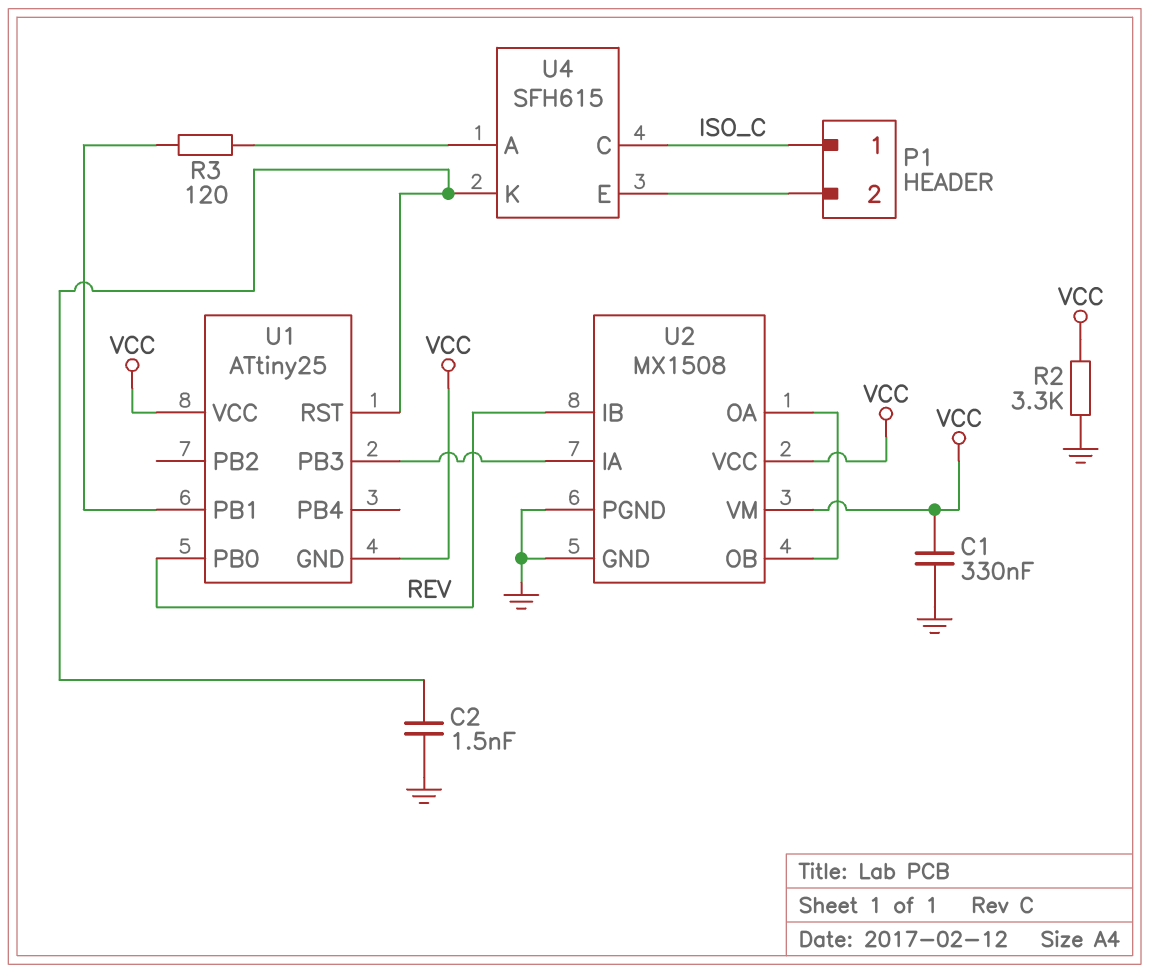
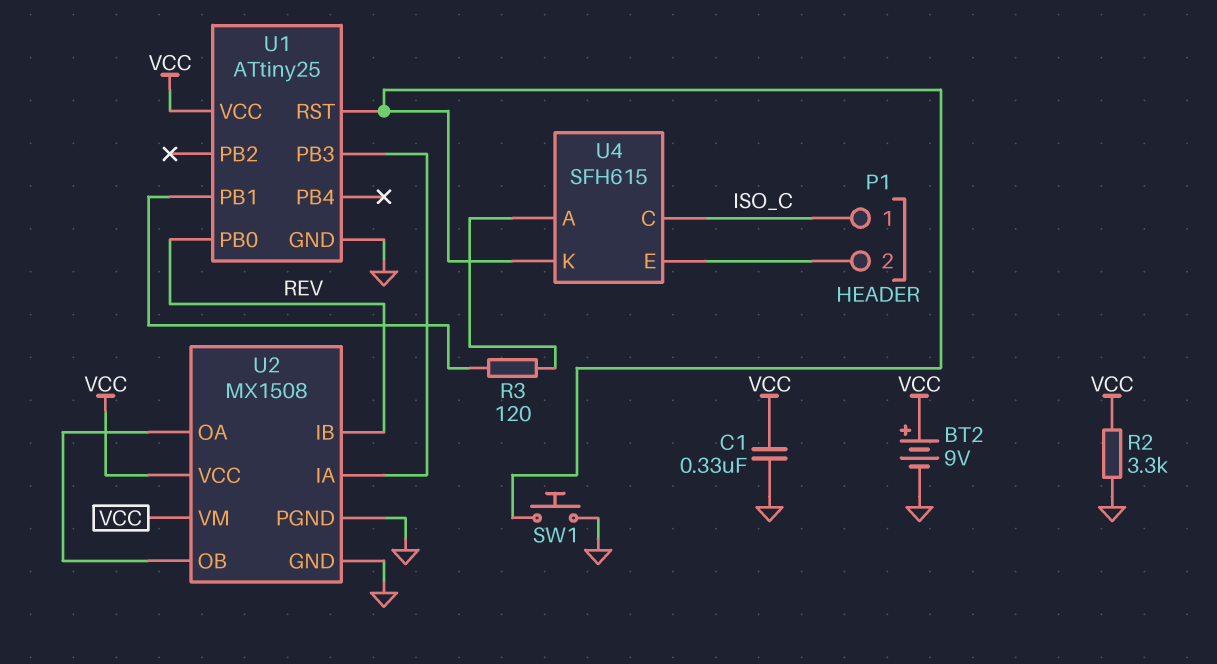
BT2: none -> 9V (plus VCC, minus GND)
C2: 1.5nF (GND, U1/RST) -> none
SW1: none -> button (GND, U1/RST)
U1 pin GND: VCC -> GND

